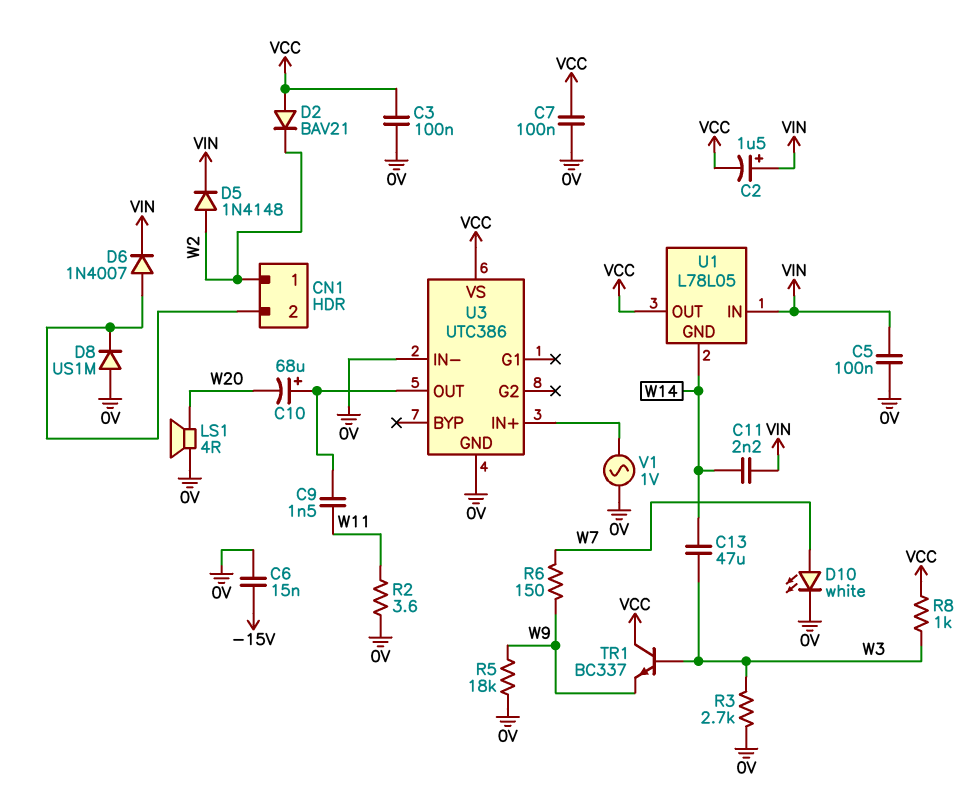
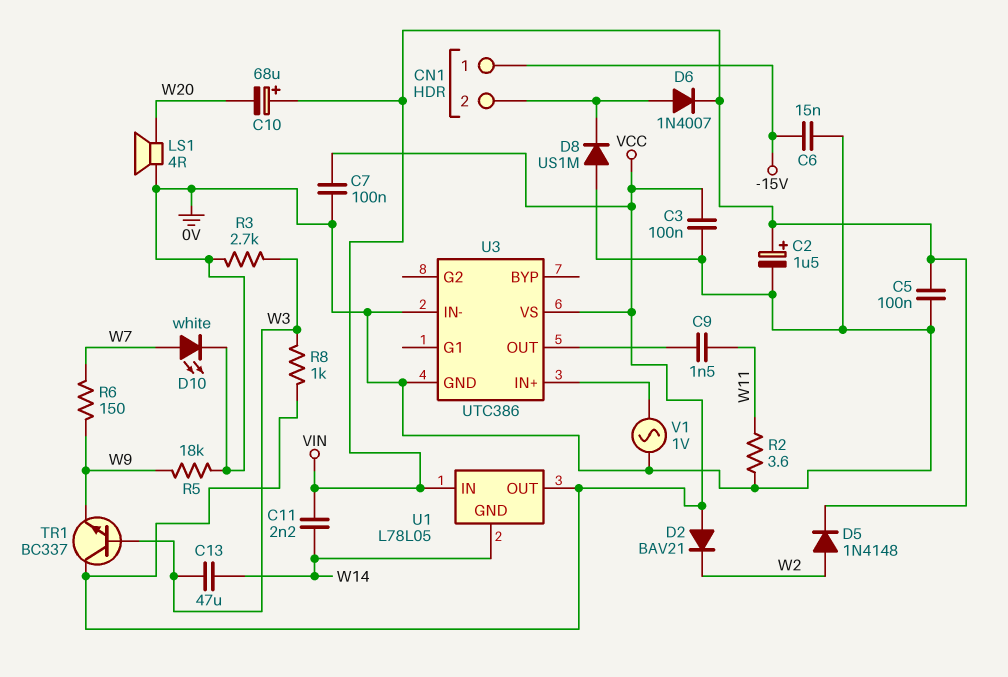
C2: 1.5uF (plus VIN, minus VCC) -> 1.5uF (plus VIN, minus 0V)
C10: 68uF (plus U3/OUT, minus W20) -> 68uF (plus VIN, minus W20)
CN1 pin 1: W2 -> -15V

